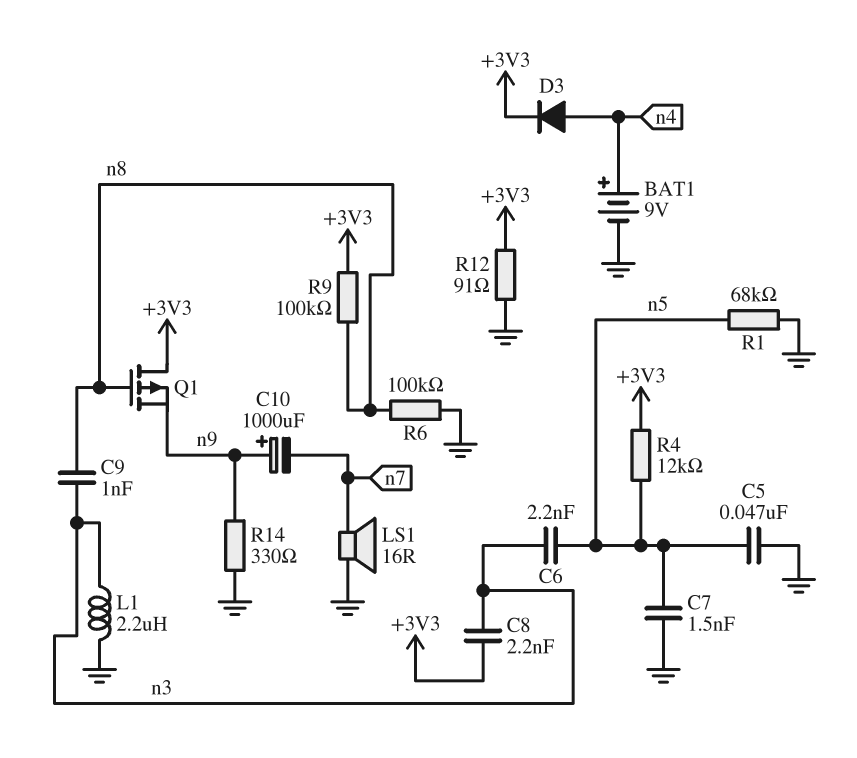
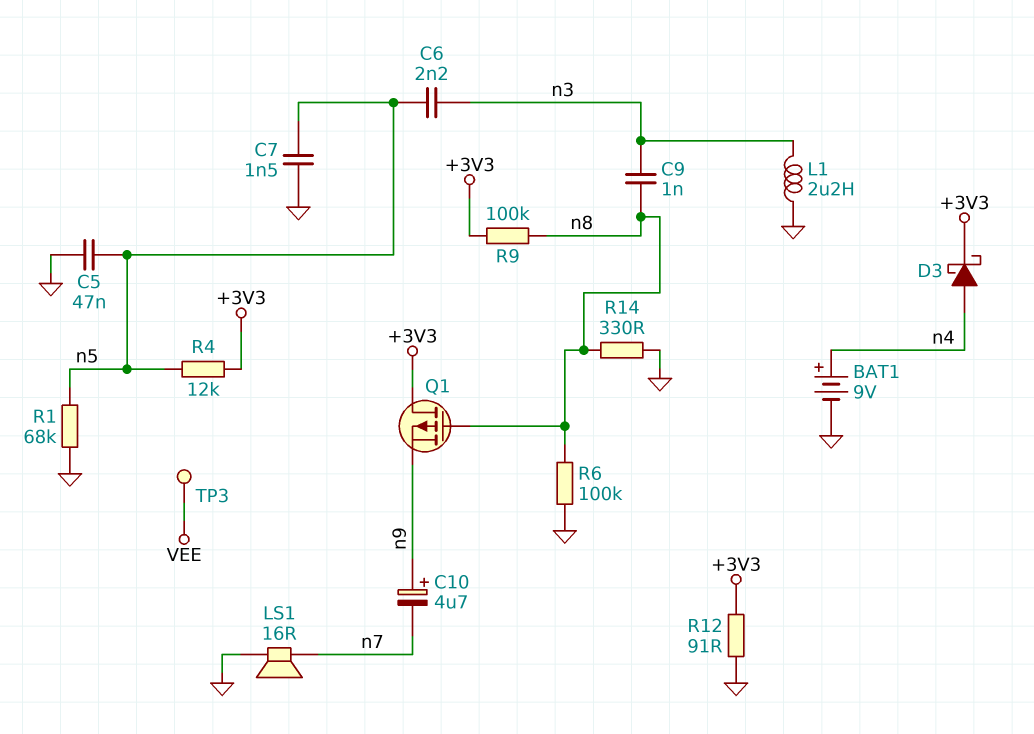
C8: 2.2nF (+3V3, n3) -> none
C10: 1000uF (plus n9, minus n7) -> 4.7uF (plus n9, minus n7)
D3: diode (A n4, K +3V3) -> schottky (A n4, K +3V3)
R14: 330 (GND, n9) -> 330 (GND, n8)
TP3: none -> test point (VEE)

